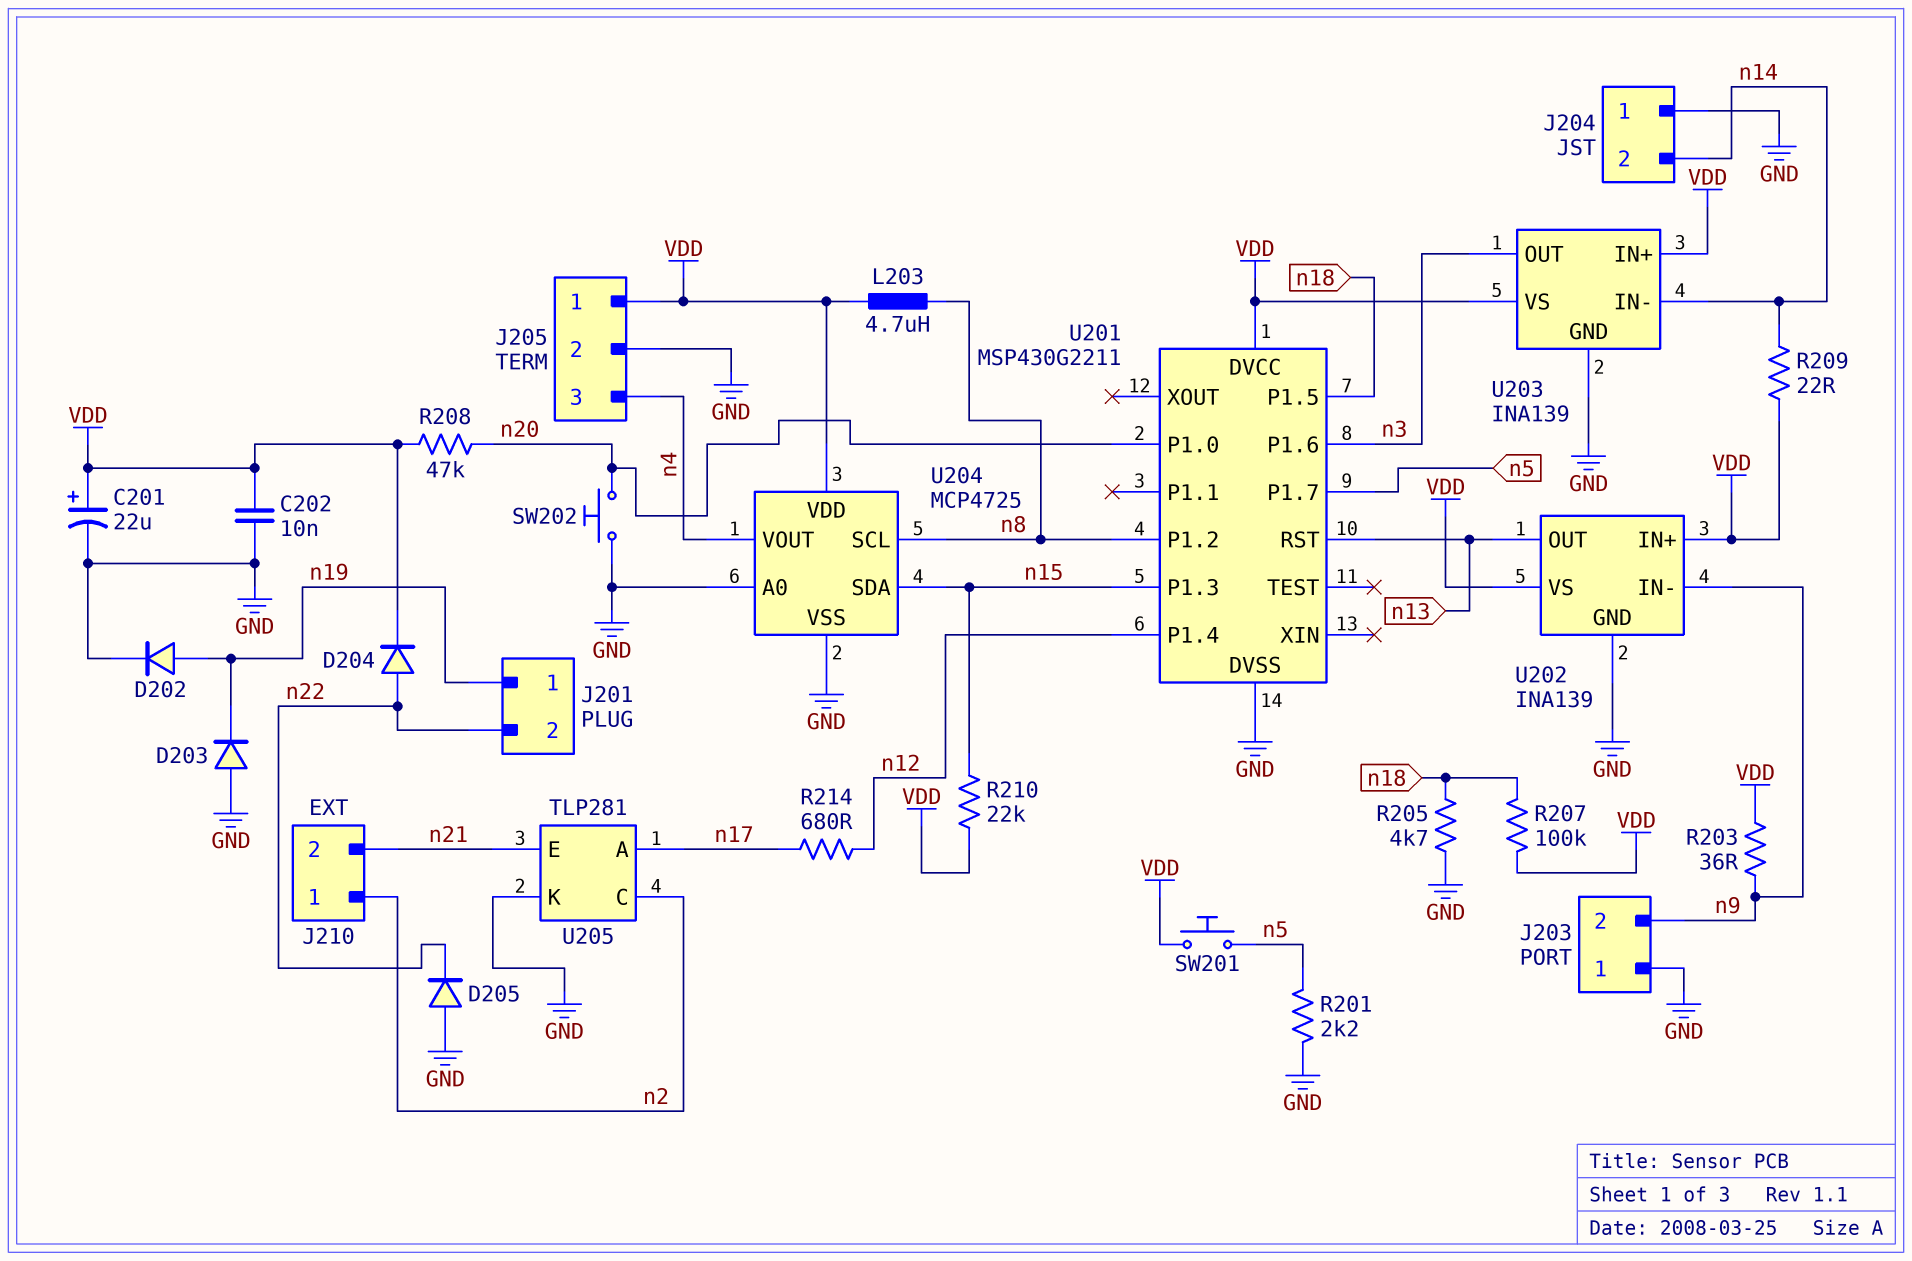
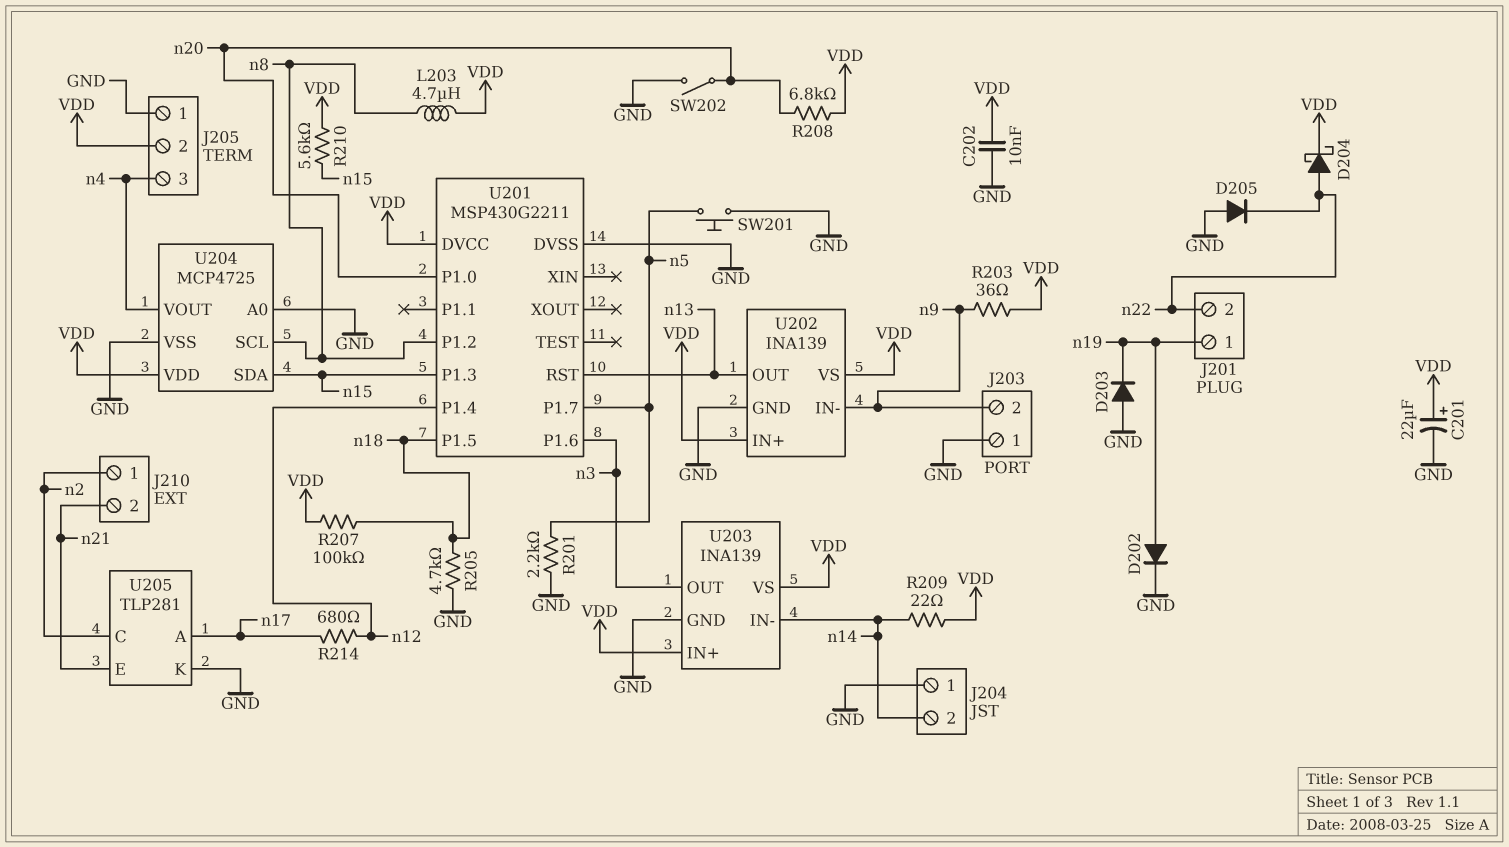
D204: diode (A n22, K VDD) -> schottky (A n22, K VDD)
J205 pin 1: VDD -> GND
J205 pin 2: GND -> VDD
R208: 47k (VDD, n20) -> 6.8k (VDD, n20)
R210: 22k (VDD, n15) -> 5.6k (VDD, n15)
SW201: button (VDD, n5) -> button (GND, n5)
SW202: button (GND, n20) -> switch (GND, n20)

